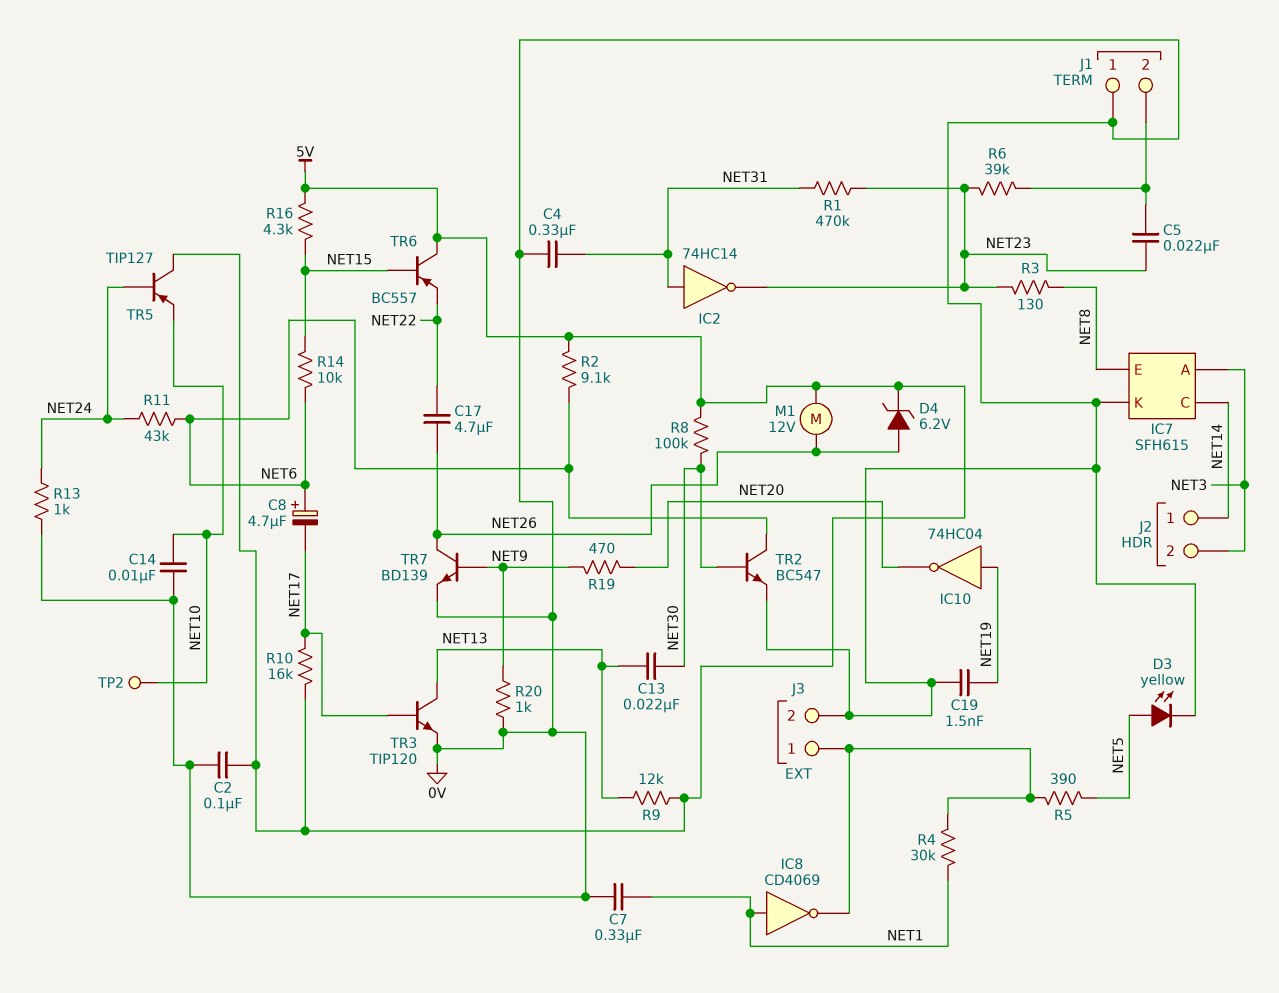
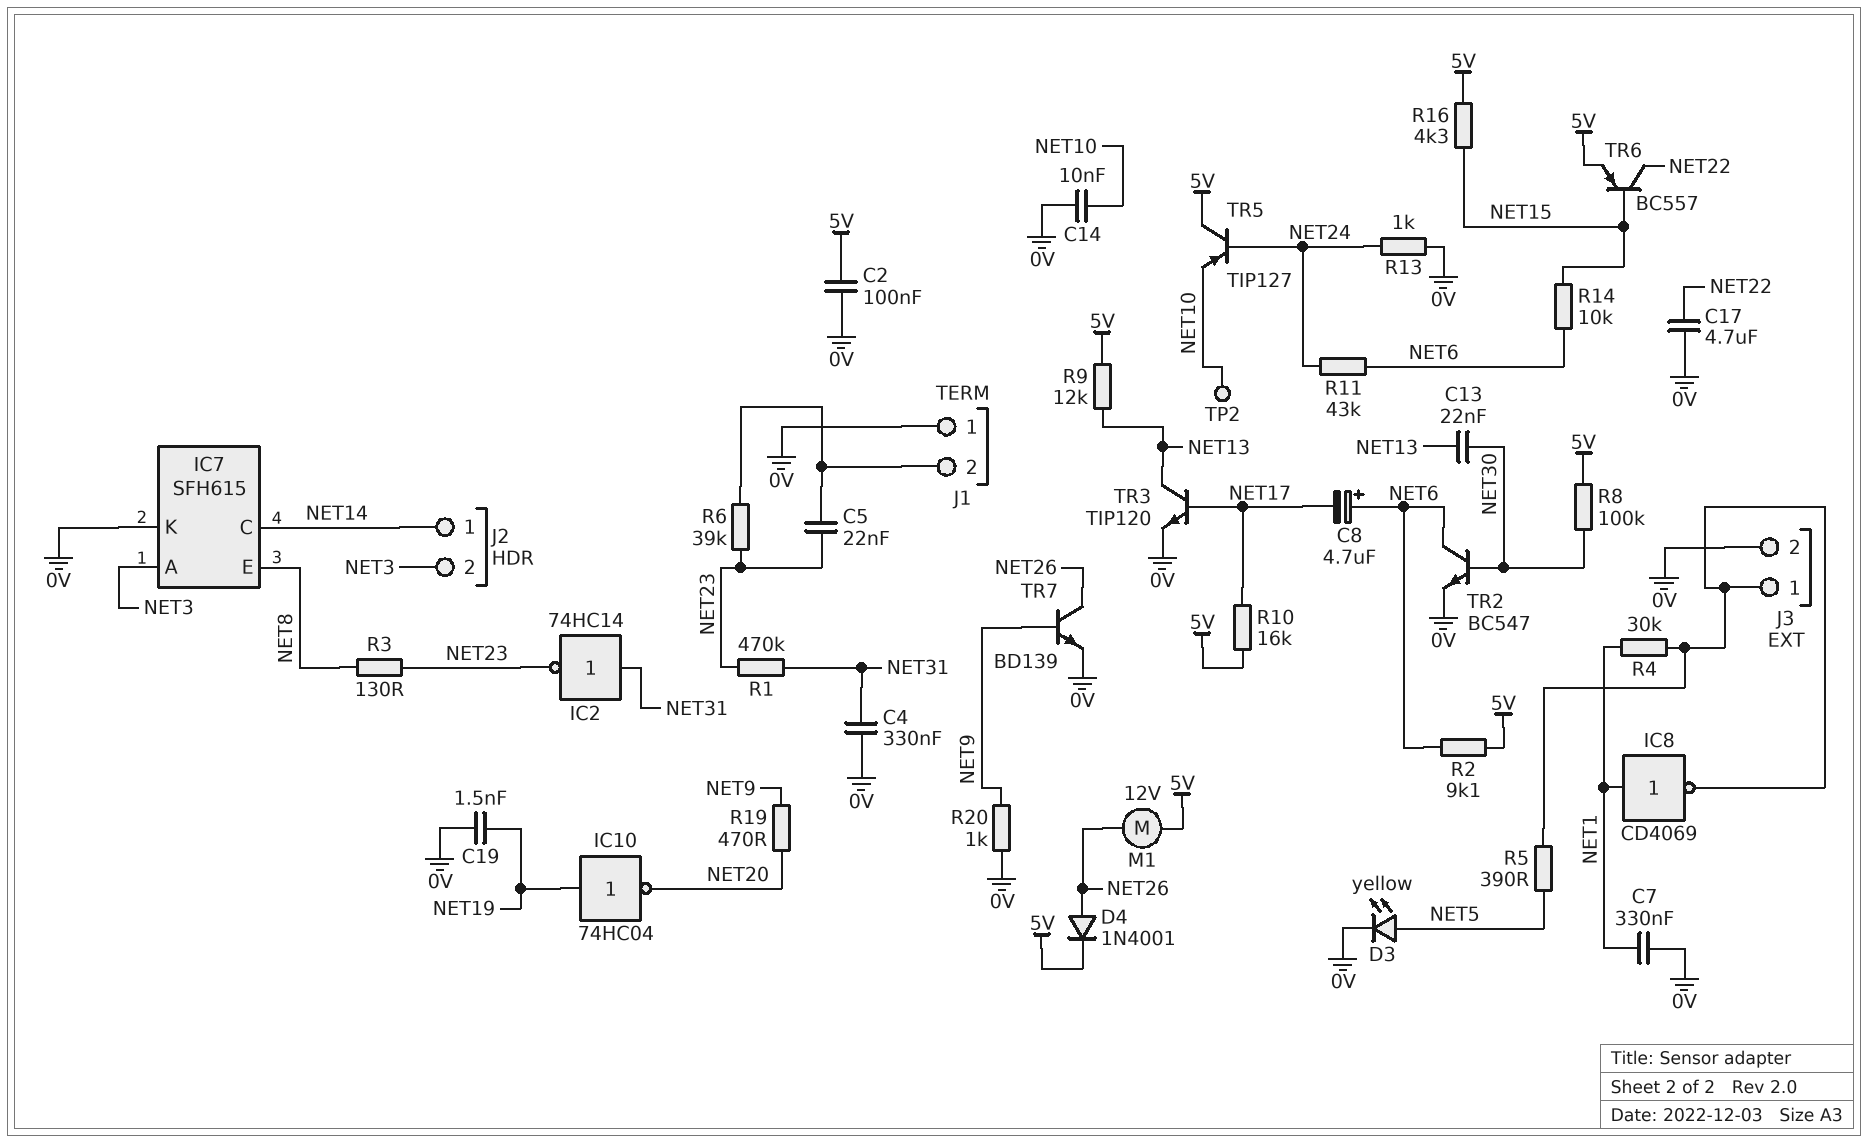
C17: 4.7uF (NET22, NET26) -> 4.7uF (0V, NET22)
D4: zener 6.2V (A NET26, K 5V) -> diode 1N4001 (A NET26, K 5V)
TR6: PNP BC557 (B NET15, C 5V, E NET22) -> PNP BC557 (B NET15, C NET22, E 5V)

